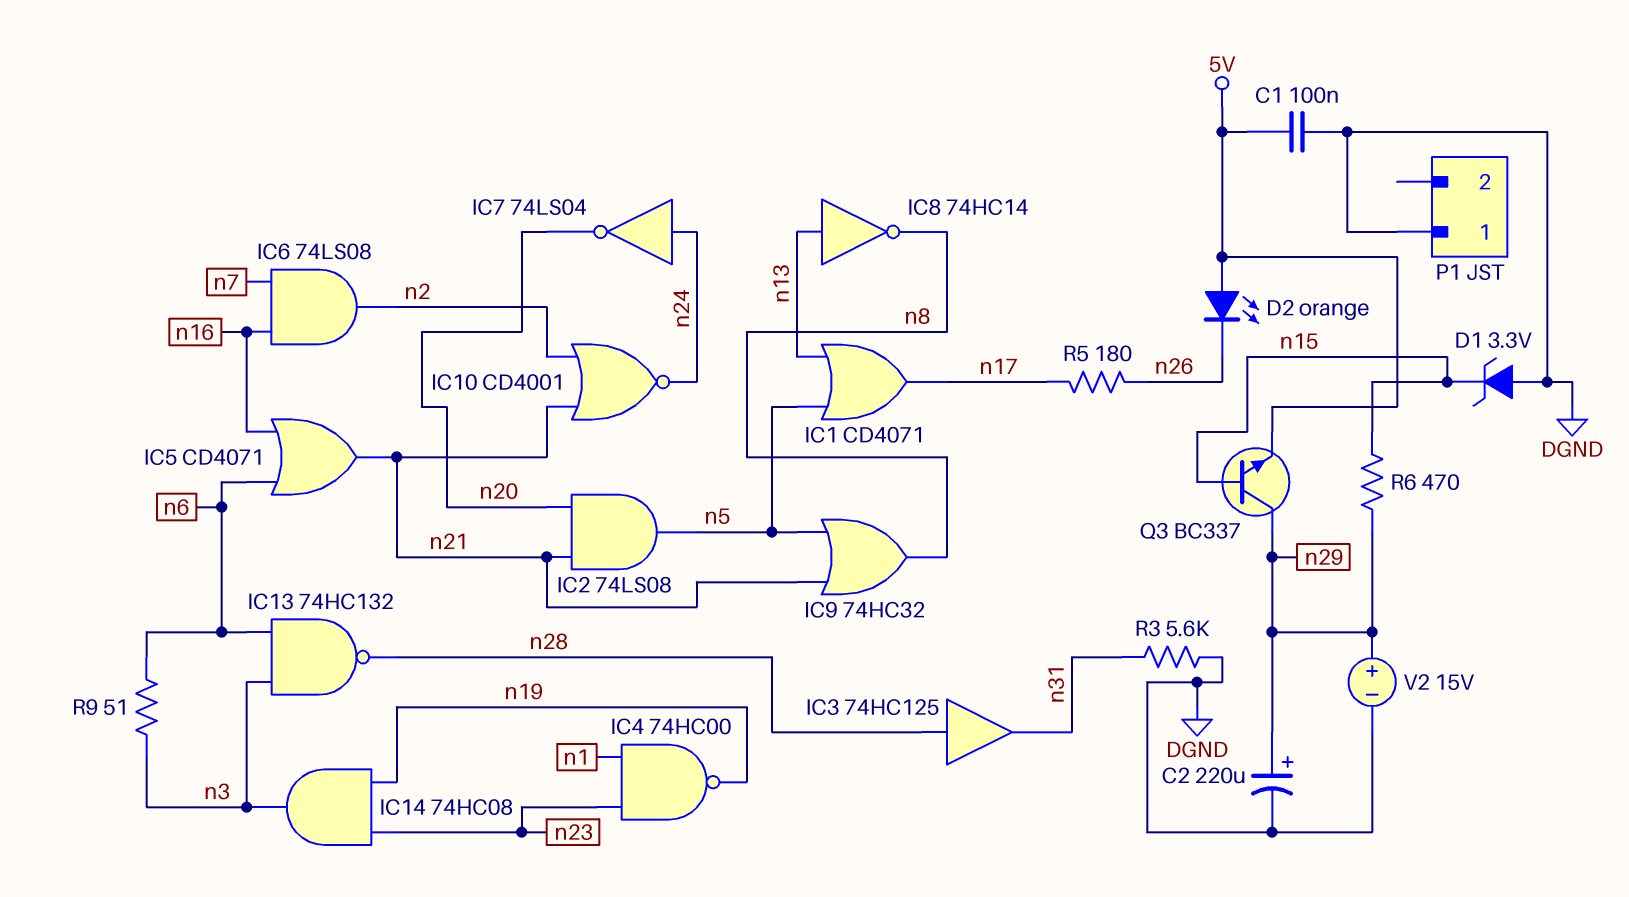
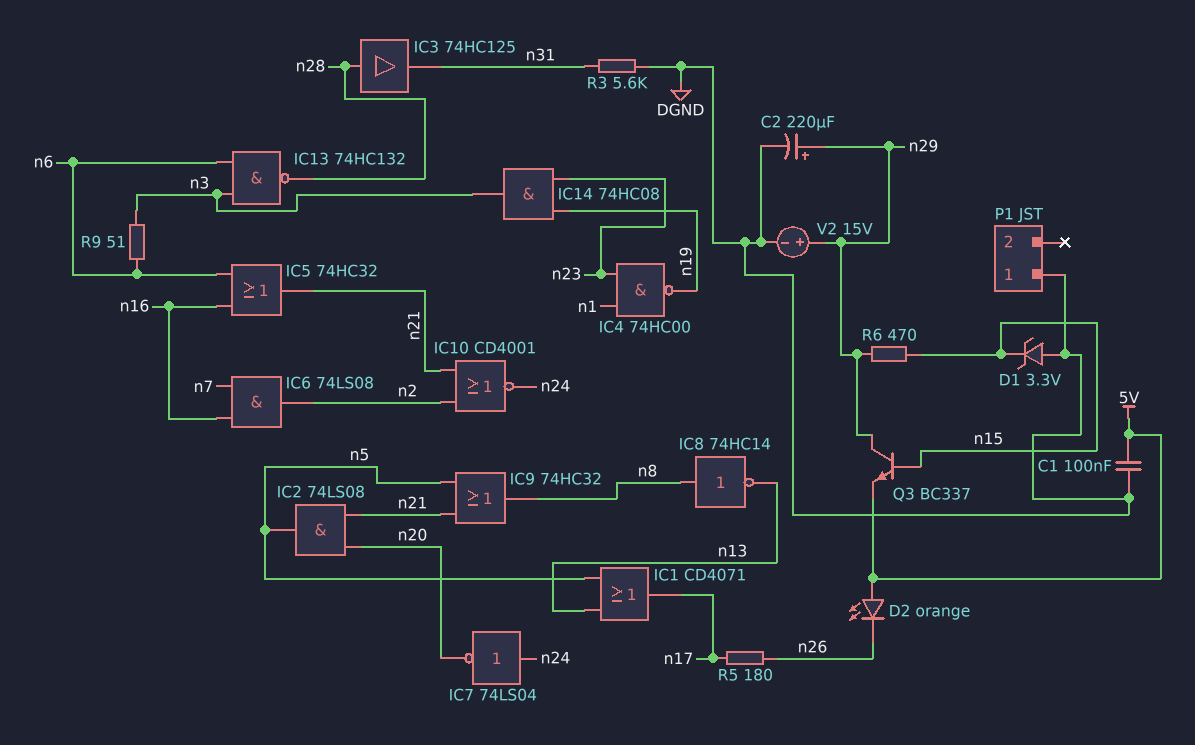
IC5: OR CD4071 (in n6, in n16, out n21) -> OR 74HC32 (in n6, in n16, out n21)
IC8: NOT 74HC14 (in n13, out n8) -> NOT 74HC14 (in n8, out n13)

